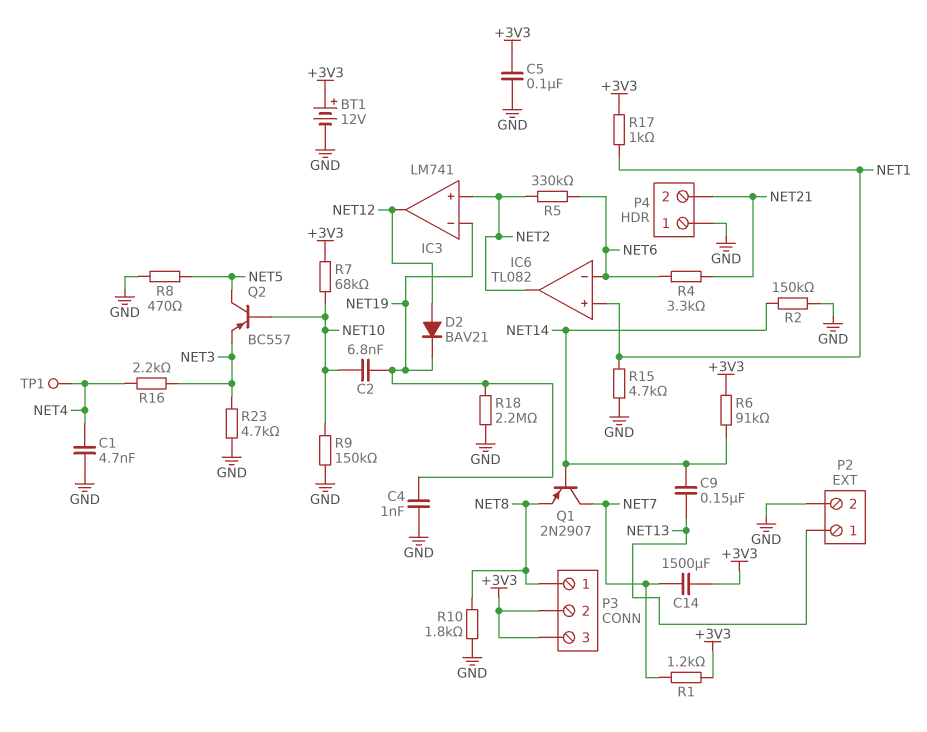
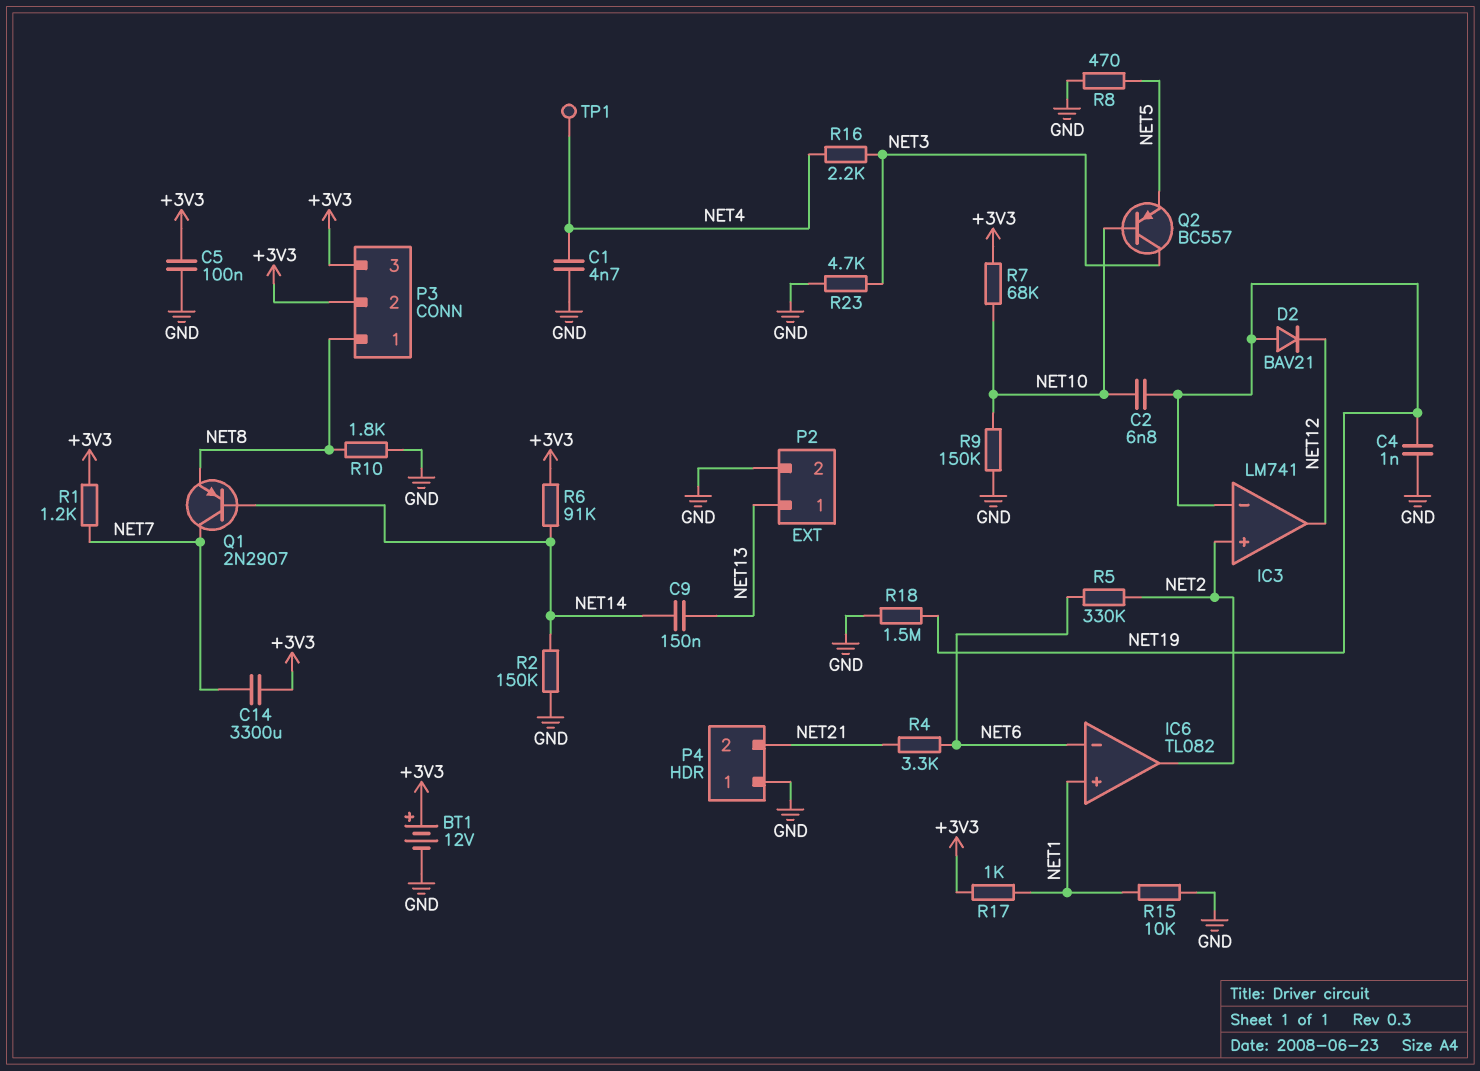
C14: 1500uF (+3V3, NET7) -> 3300uF (+3V3, NET7)
D2: diode BAV21 (A NET12, K NET19) -> diode BAV21 (A NET19, K NET12)
Q2: PNP BC557 (B NET10, C NET5, E NET3) -> PNP BC557 (B NET10, C NET3, E NET5)
R15: 4.7k (GND, NET1) -> 10k (GND, NET1)
R18: 2.2M (GND, NET19) -> 1.5M (GND, NET19)

